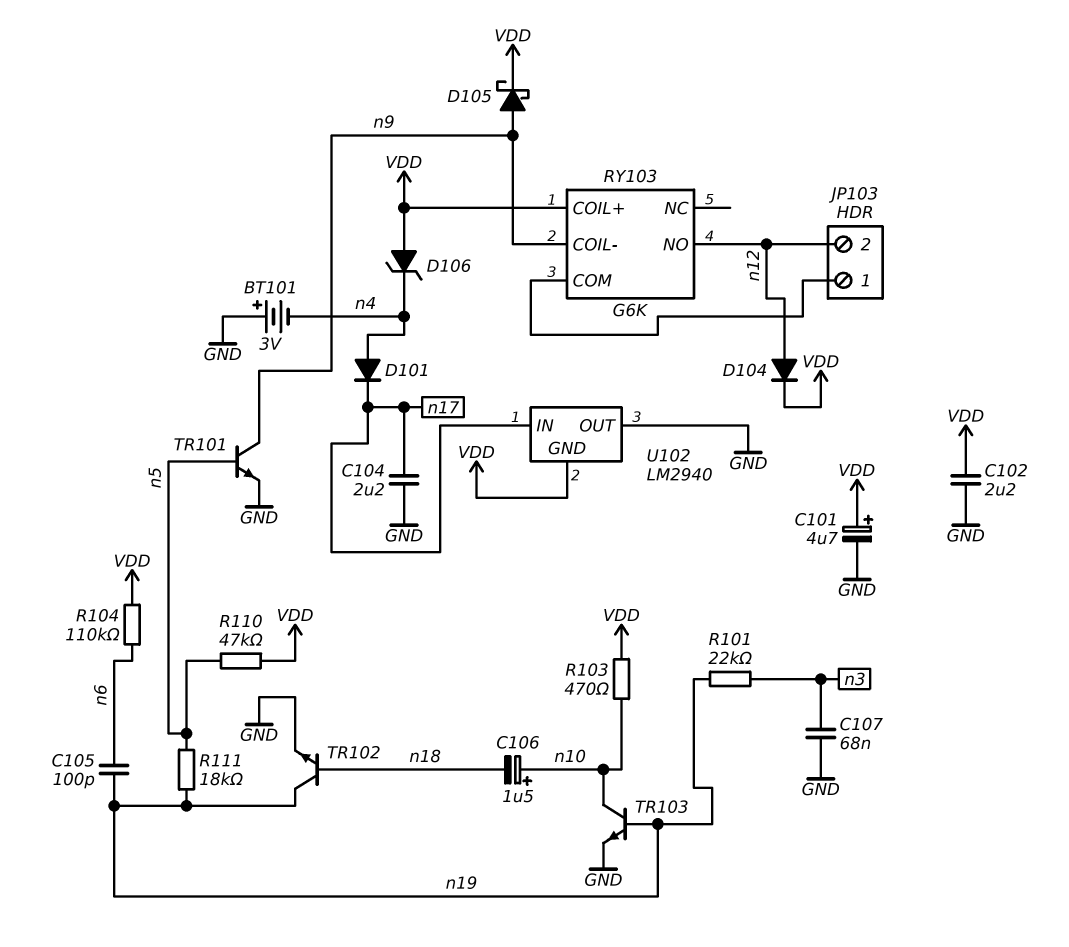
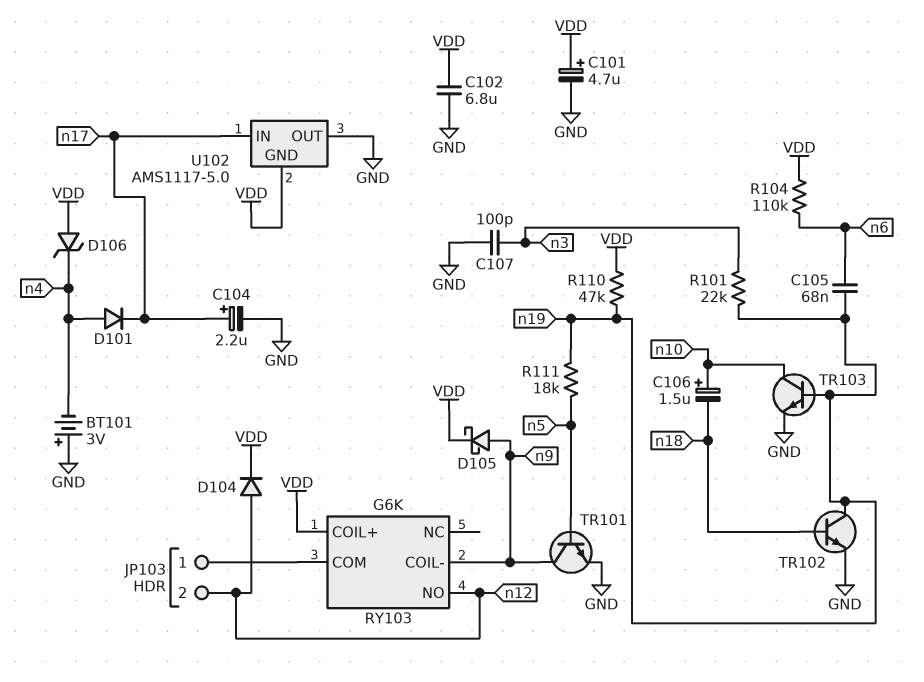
C102: 2.2uF (GND, VDD) -> 6.8uF (GND, VDD)
C104: 2.2uF (GND, n17) -> 2.2uF (plus n17, minus GND)
C105: 100pF (n6, n19) -> 68nF (n6, n19)
C107: 68nF (GND, n3) -> 100pF (GND, n3)
R103: 470 (VDD, n10) -> none
R110: 47k (VDD, n5) -> 47k (VDD, n19)
U102: LM2940 -> AMS1117-5.0

